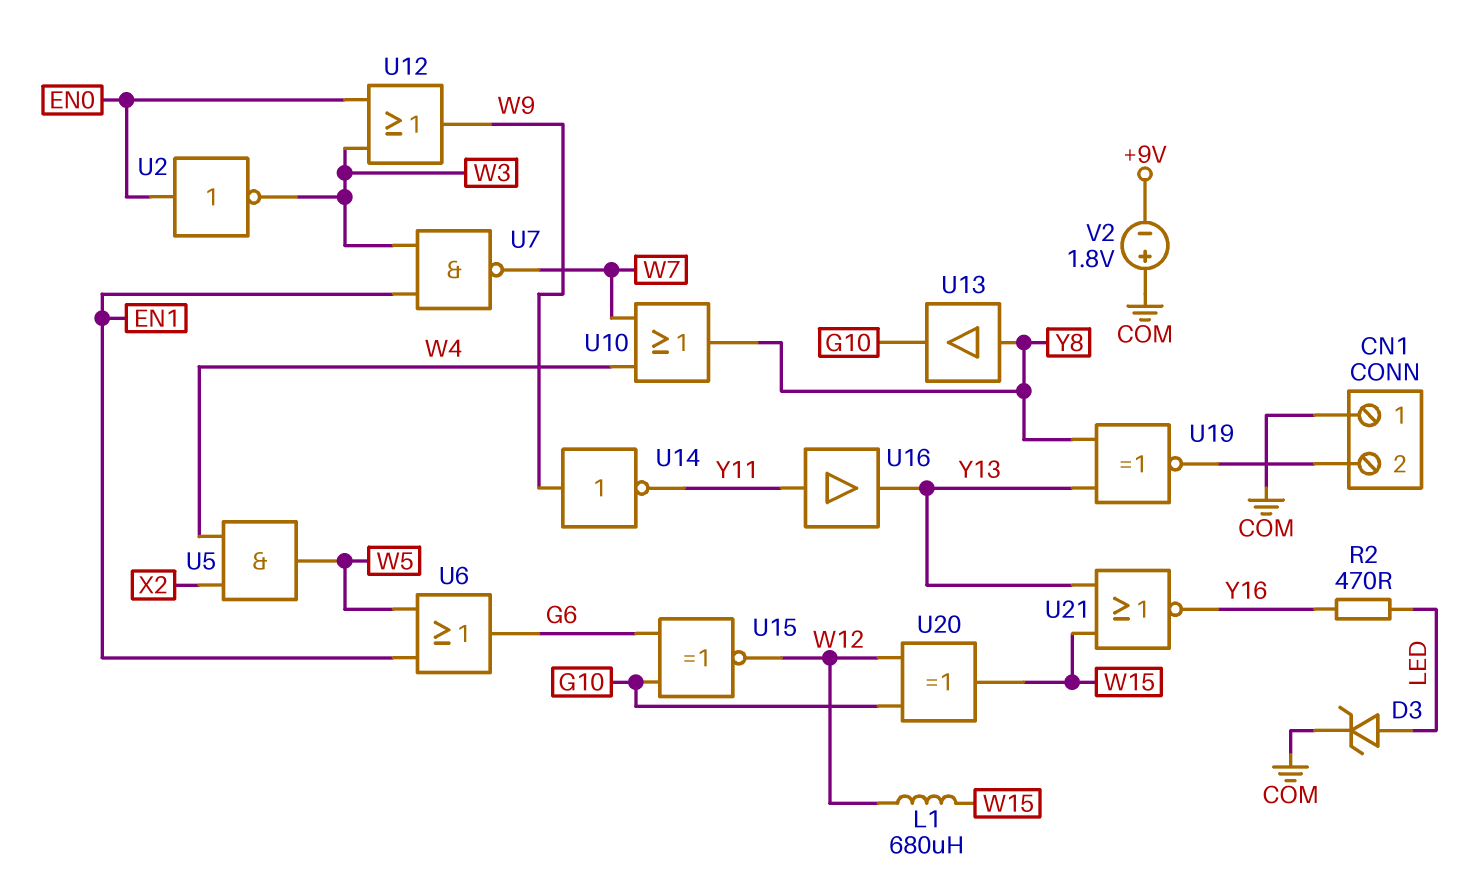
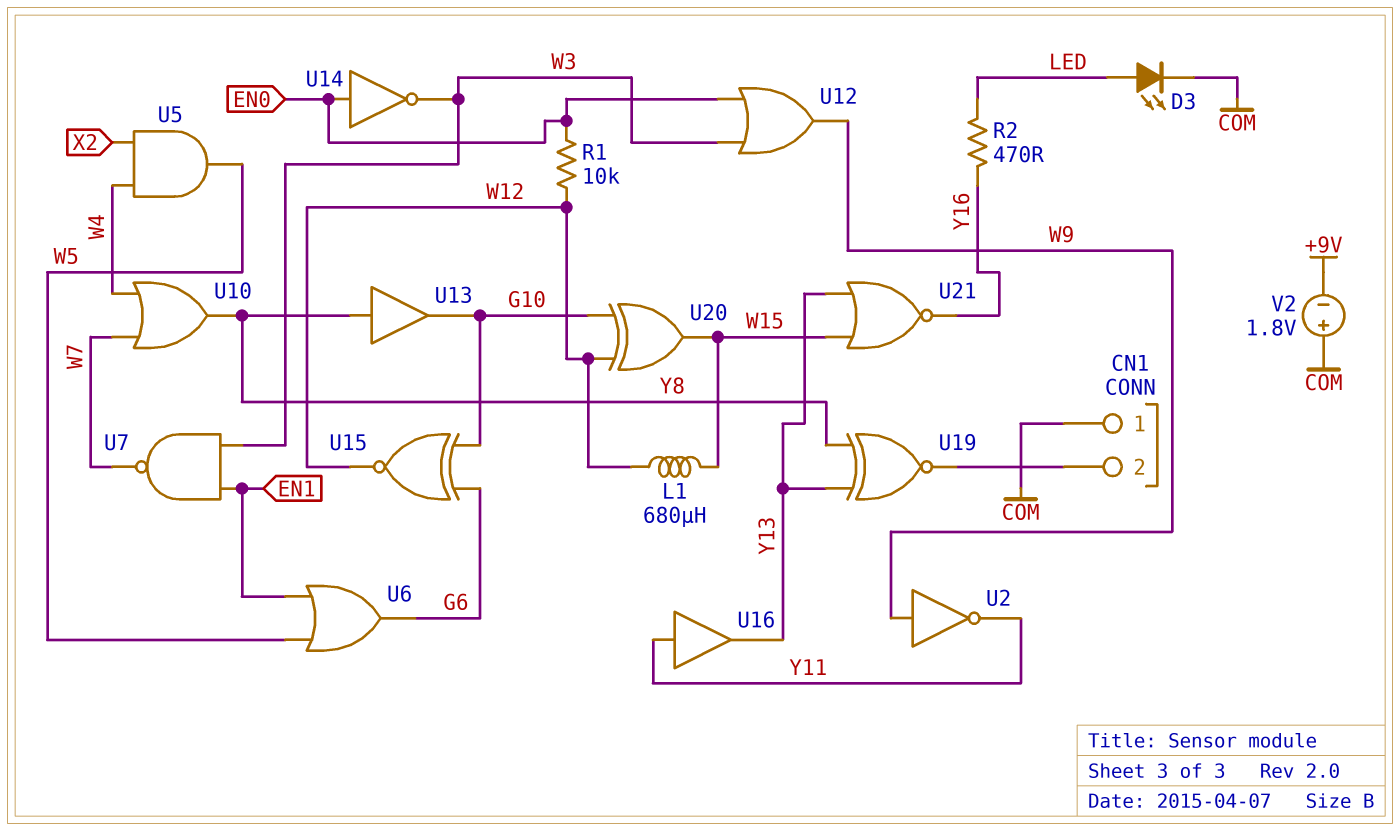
D3: zener (A LED, K COM) -> LED (A LED, K COM)
R1: none -> 10k (EN0, W12)
U2: NOT (in EN0, out W3) -> NOT (in W9, out Y11)
U14: NOT (in W9, out Y11) -> NOT (in EN0, out W3)

